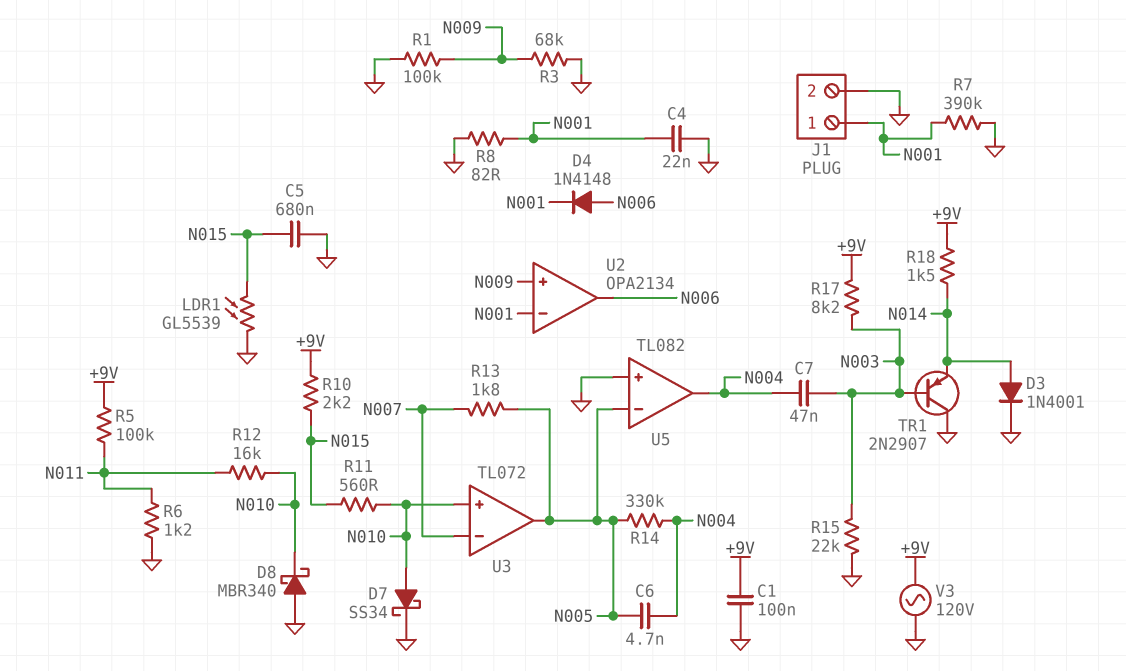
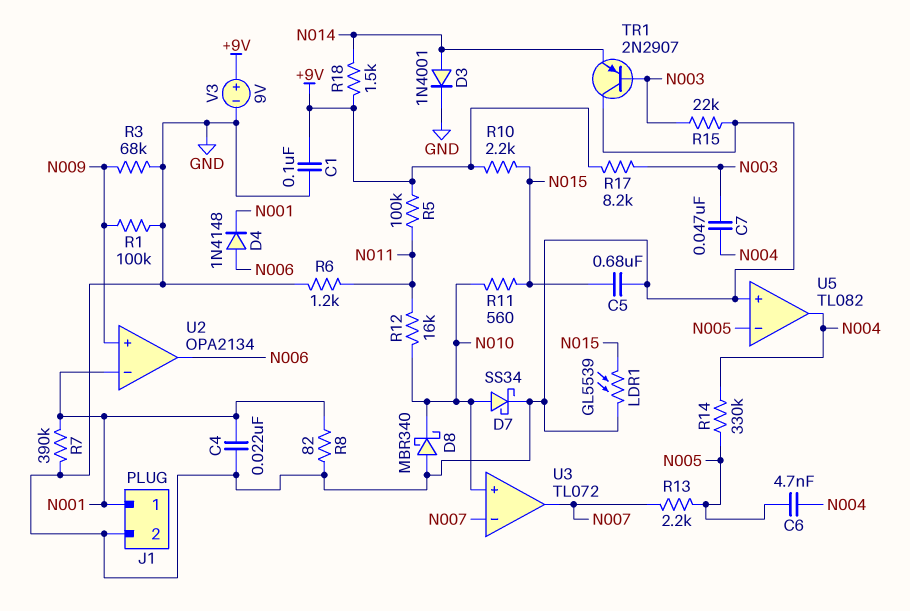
R13: 1.8k (N005, N007) -> 2.2k (N005, N007)
U3 pin out: N005 -> N007
V3: AC 120V (+9V, GND) -> 9V (plus +9V, minus GND)

